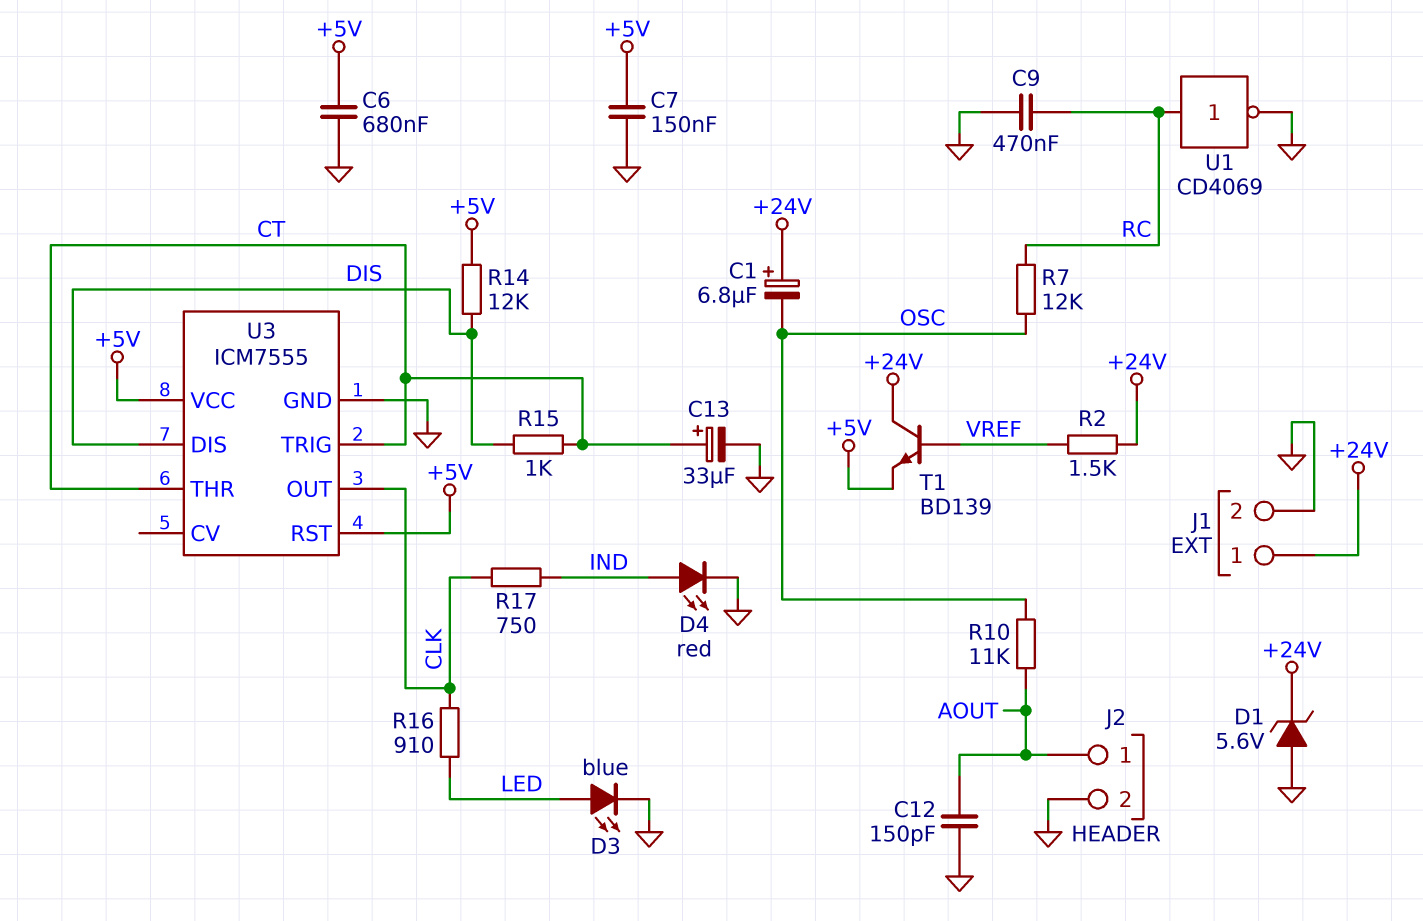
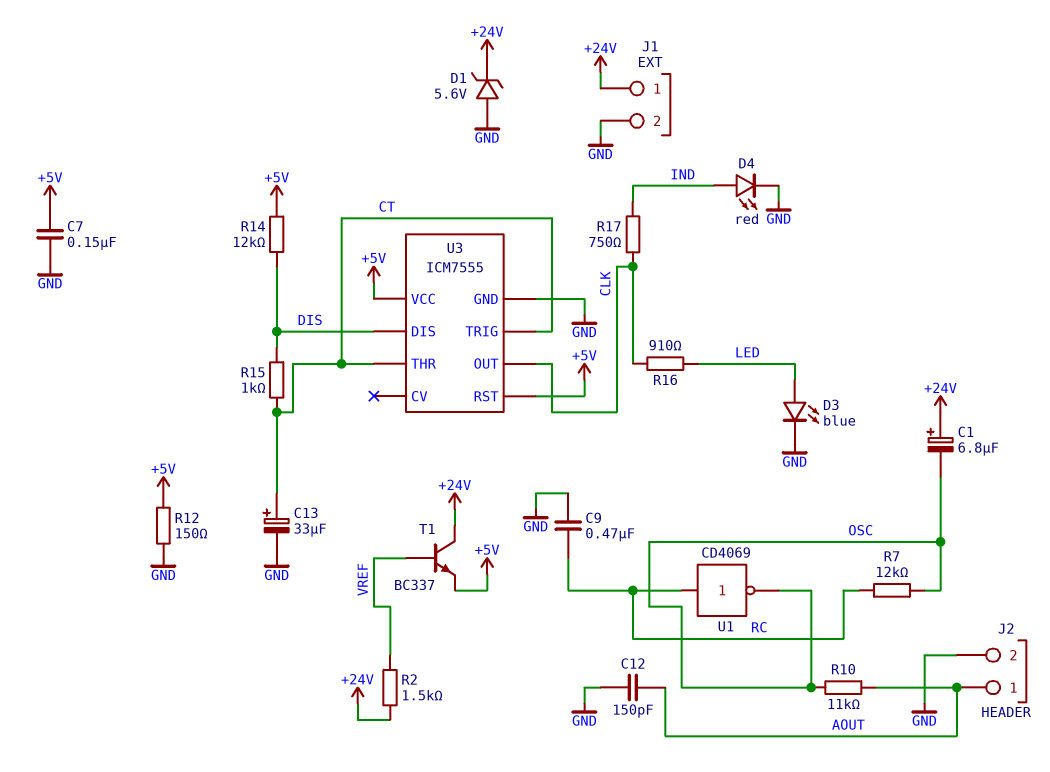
C6: 680nF (+5V, GND) -> none
R12: none -> 150 (+5V, GND)
T1: NPN BD139 (B VREF, C +24V, E +5V) -> NPN BC337 (B VREF, C +24V, E +5V)
U1: NOT CD4069 (in RC, out GND) -> NOT CD4069 (in RC, out OSC)

